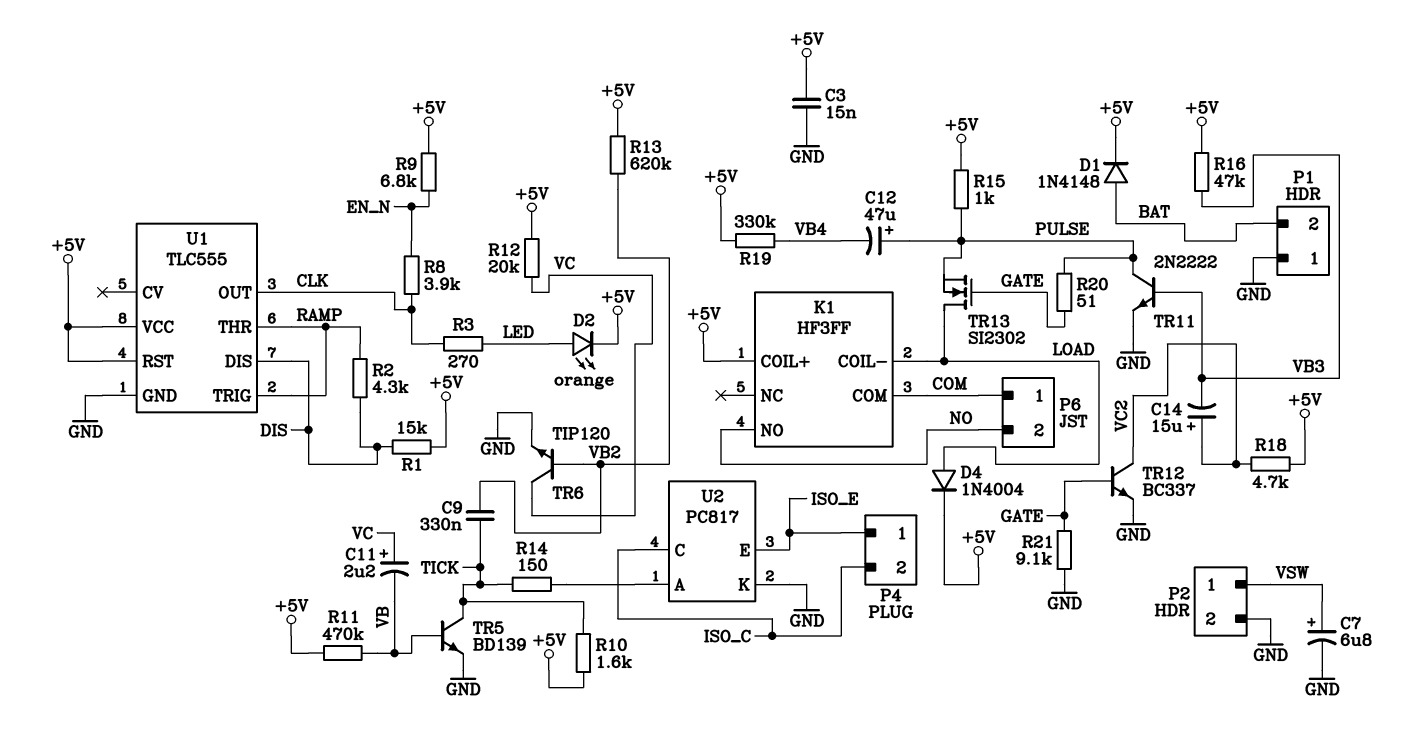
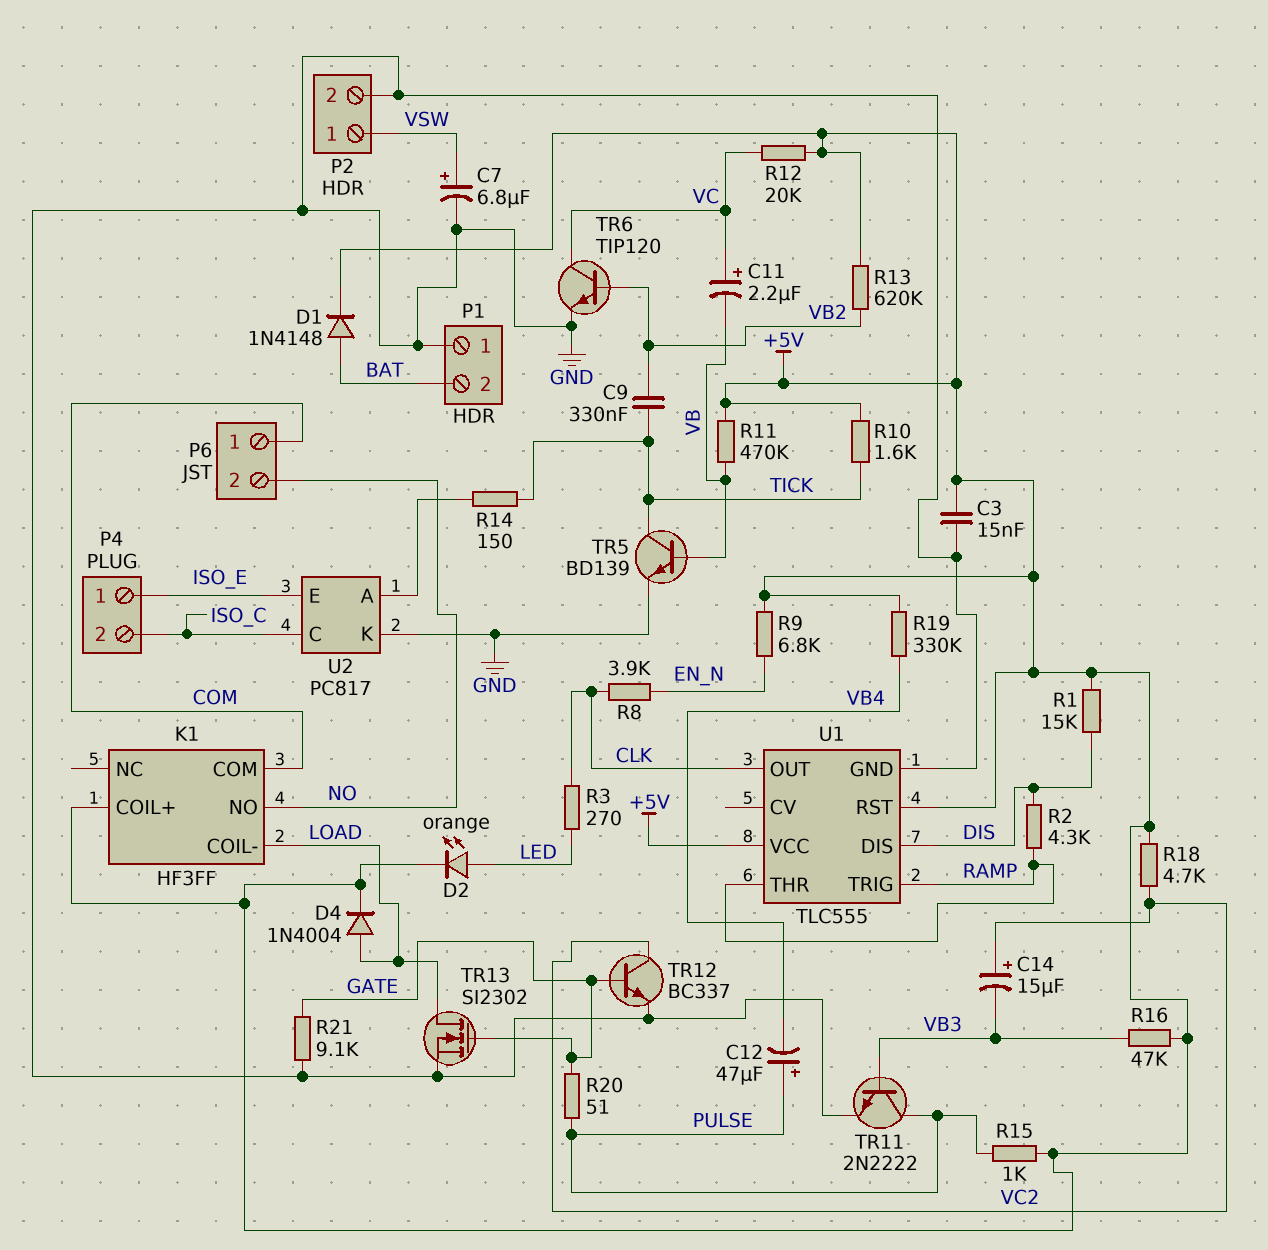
TR13: NMOS SI2302 (G GATE, D LOAD, S PULSE) -> NMOS SI2302 (G GATE, D LOAD, S GND)

